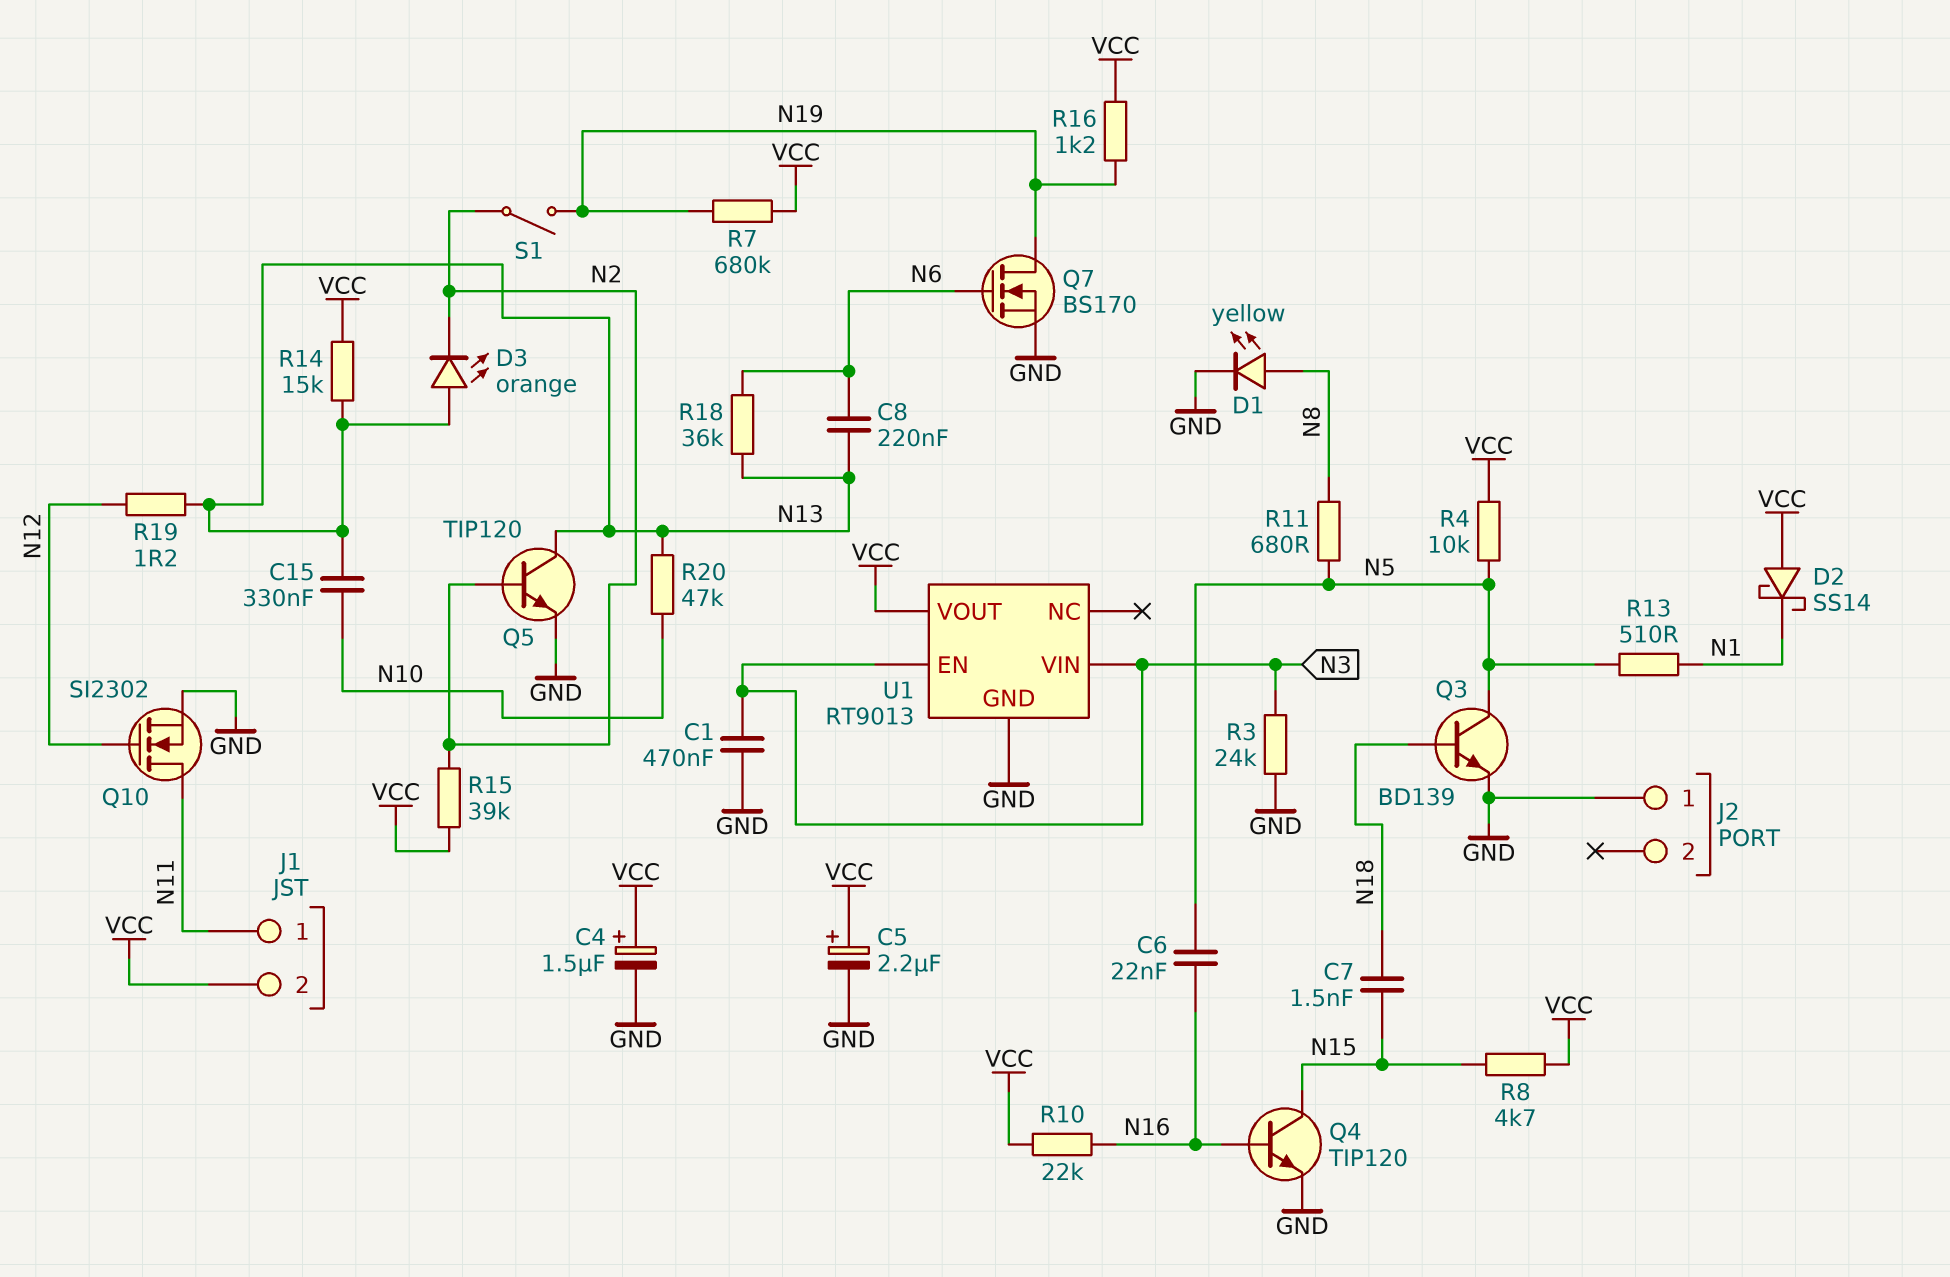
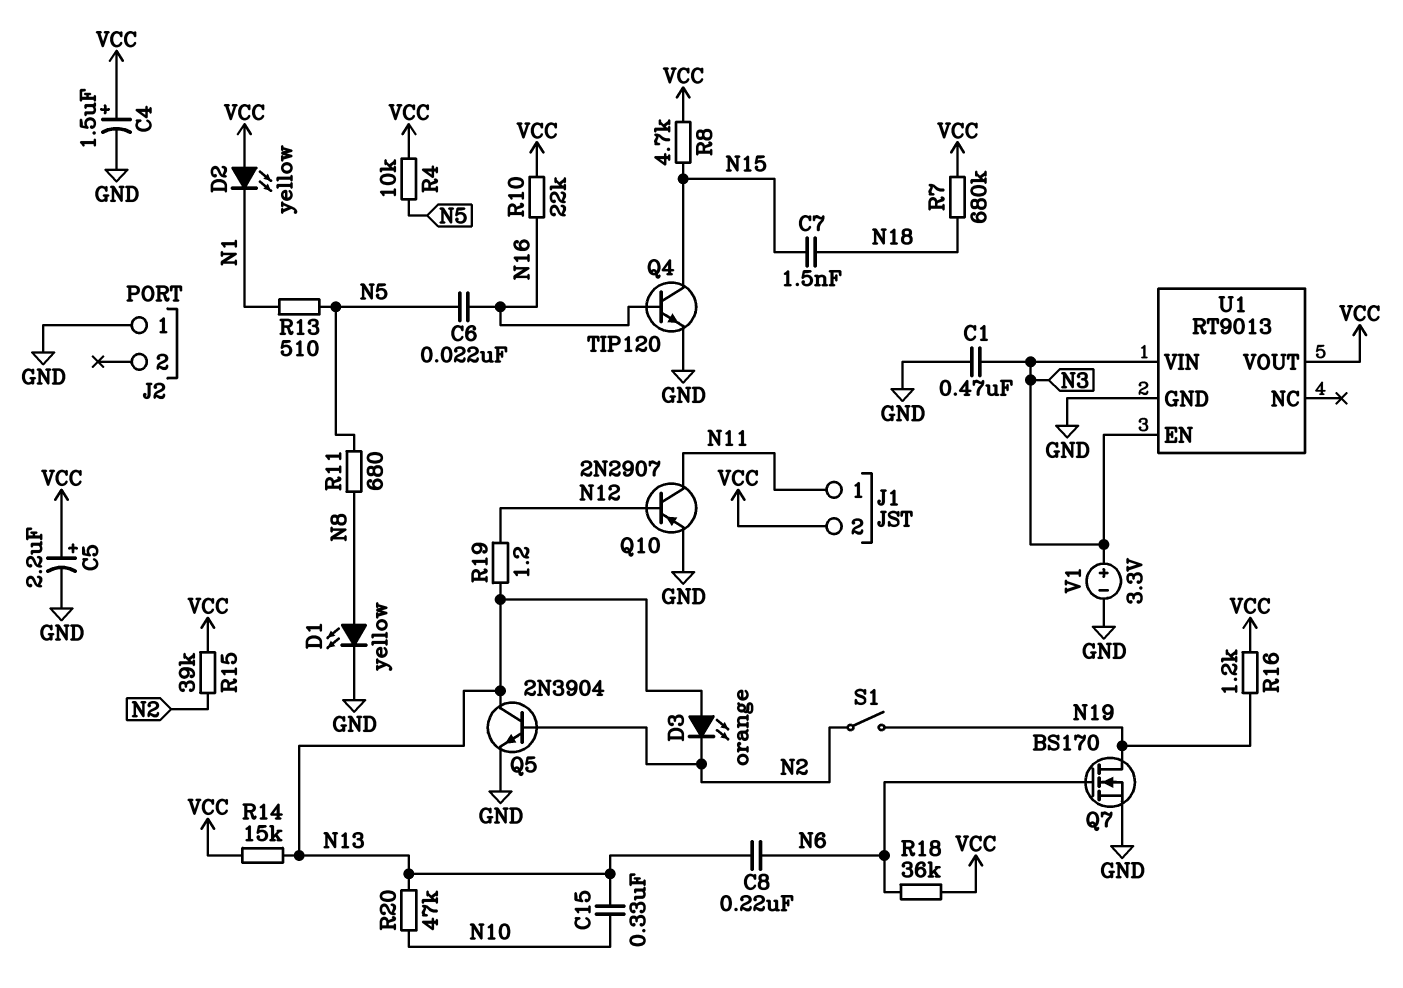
D2: schottky SS14 (A VCC, K N1) -> LED yellow (A VCC, K N1)
Q3: NPN BD139 (B N18, C N5, E GND) -> none
Q5: NPN TIP120 (B N2, C N13, E GND) -> NPN 2N3904 (B N2, C N13, E GND)
Q10: NMOS SI2302 (G N12, D N11, S GND) -> PNP 2N2907 (B N12, C N11, E GND)
R3: 24k (GND, N3) -> none
R7: 680k (N19, VCC) -> 680k (N18, VCC)
R18: 36k (N6, N13) -> 36k (N6, VCC)
V1: none -> 3.3V (plus N3, minus GND)

